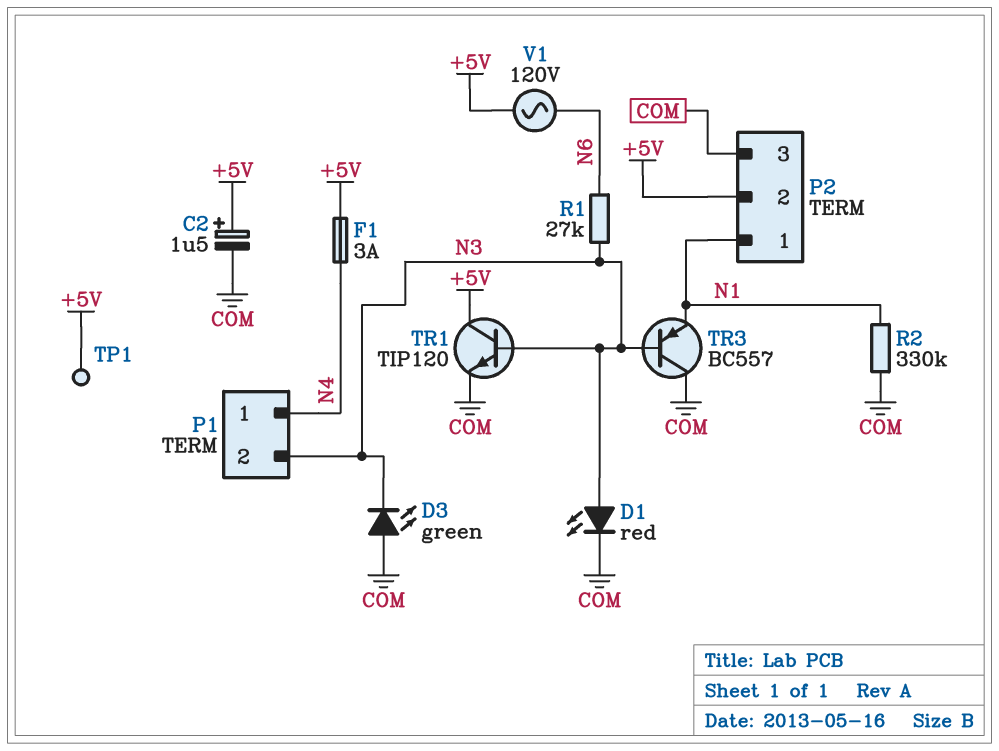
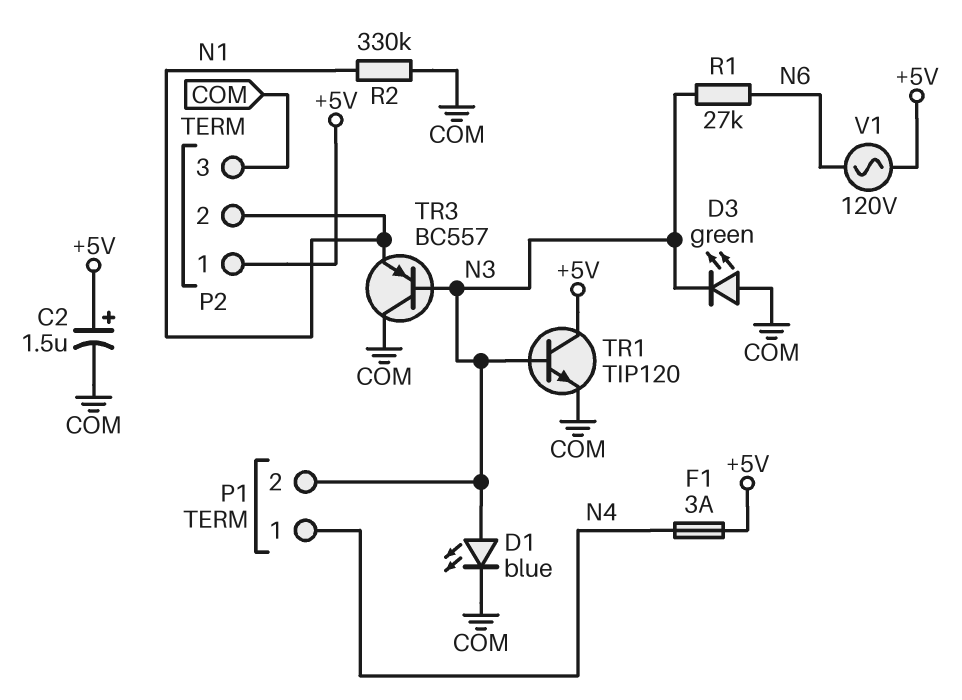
D1: LED red (A N3, K COM) -> LED blue (A N3, K COM)
P2 pin 1: N1 -> +5V
P2 pin 2: +5V -> N1
TP1: test point (+5V) -> none

